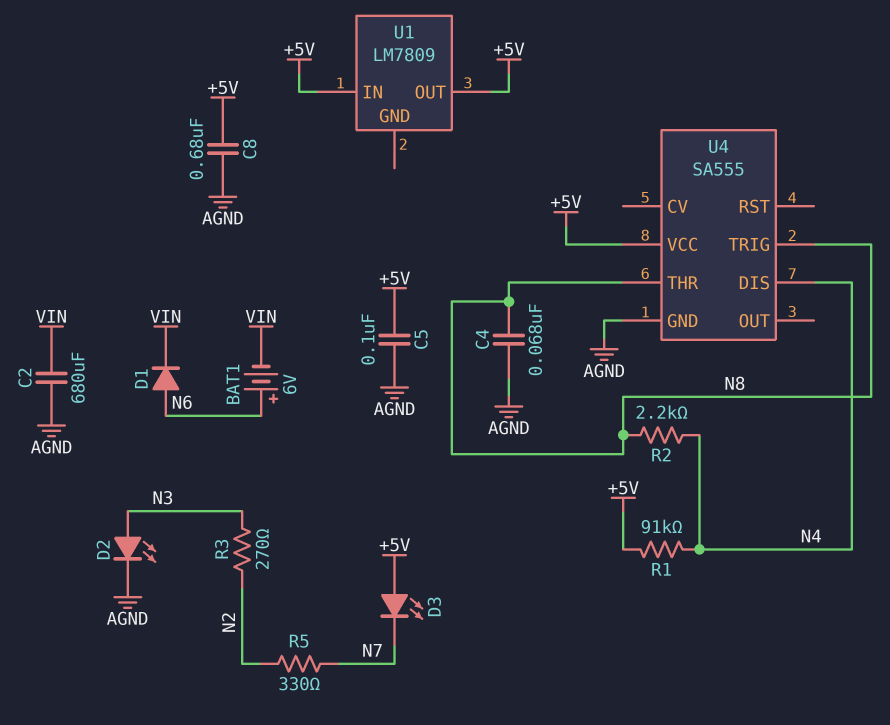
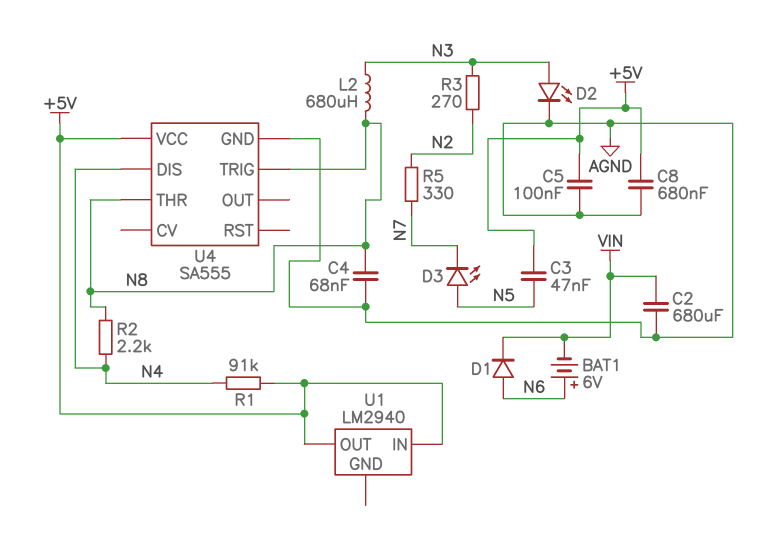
C3: none -> 47nF (+5V, N5)
D3: LED (A +5V, K N7) -> LED (A N5, K N7)
L2: none -> 680uH (N3, N8)
U1: LM7809 -> LM2940

